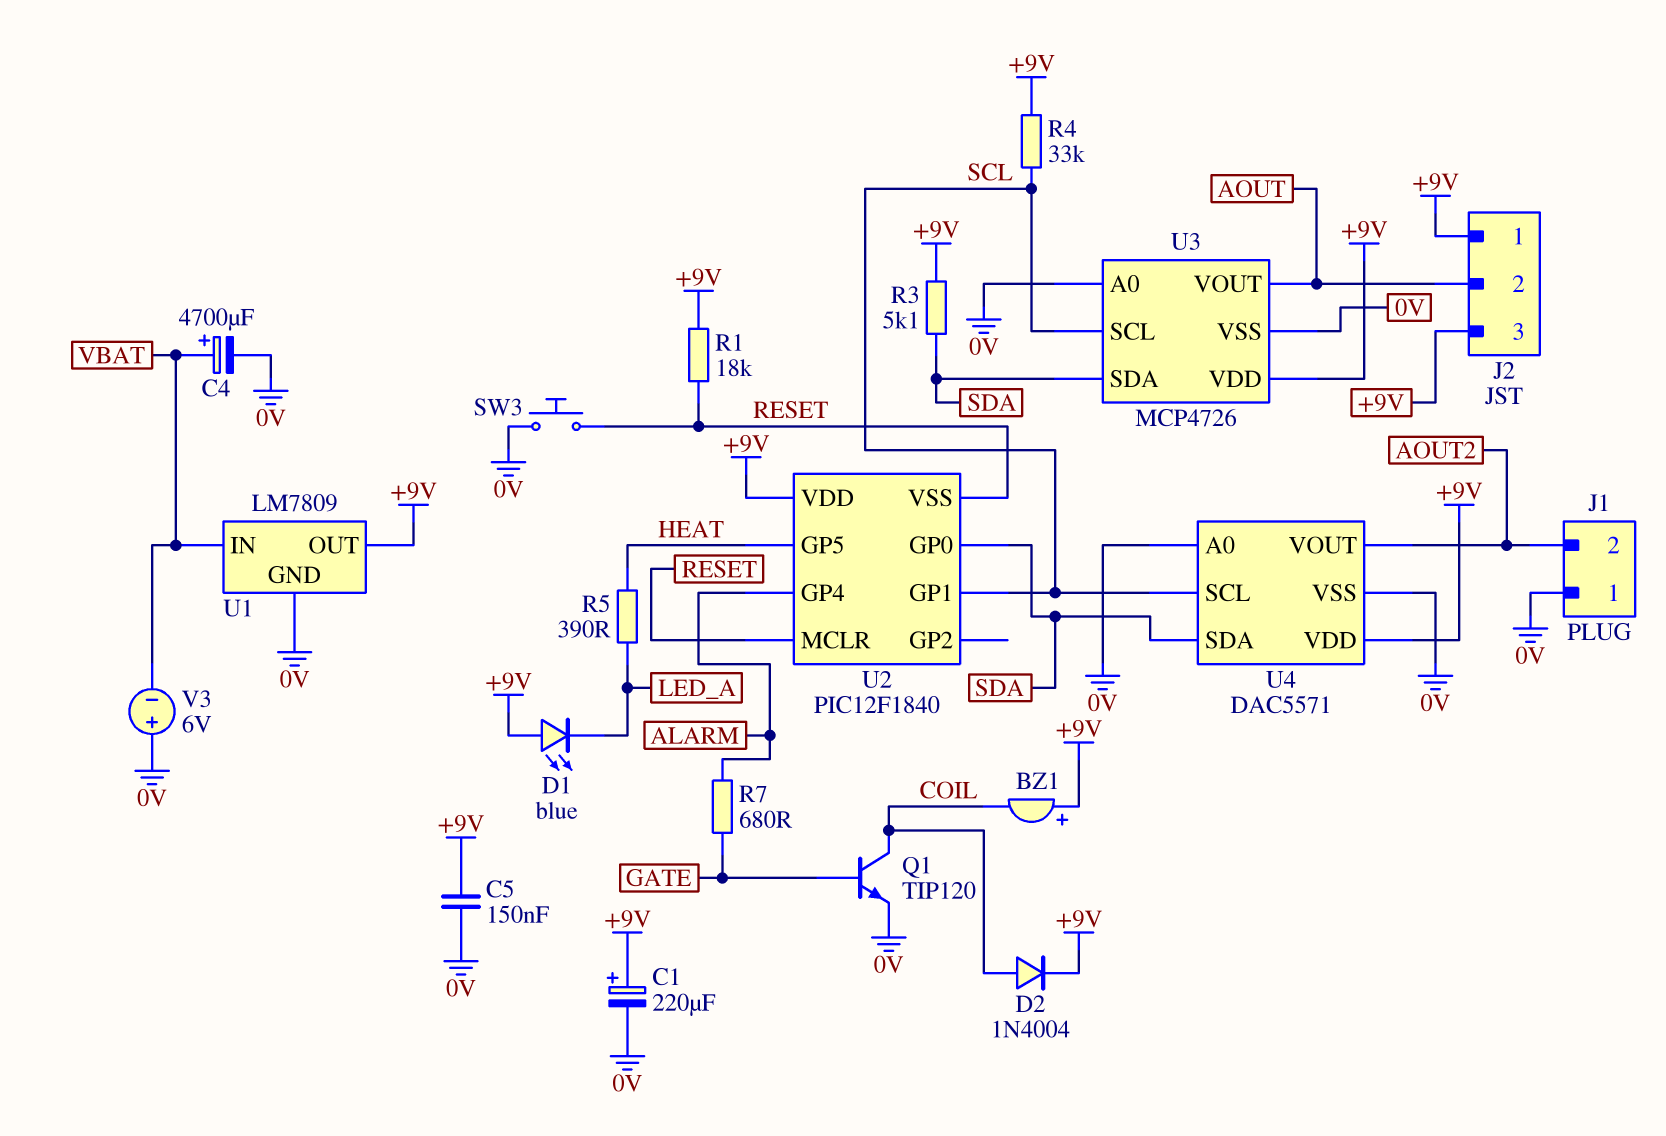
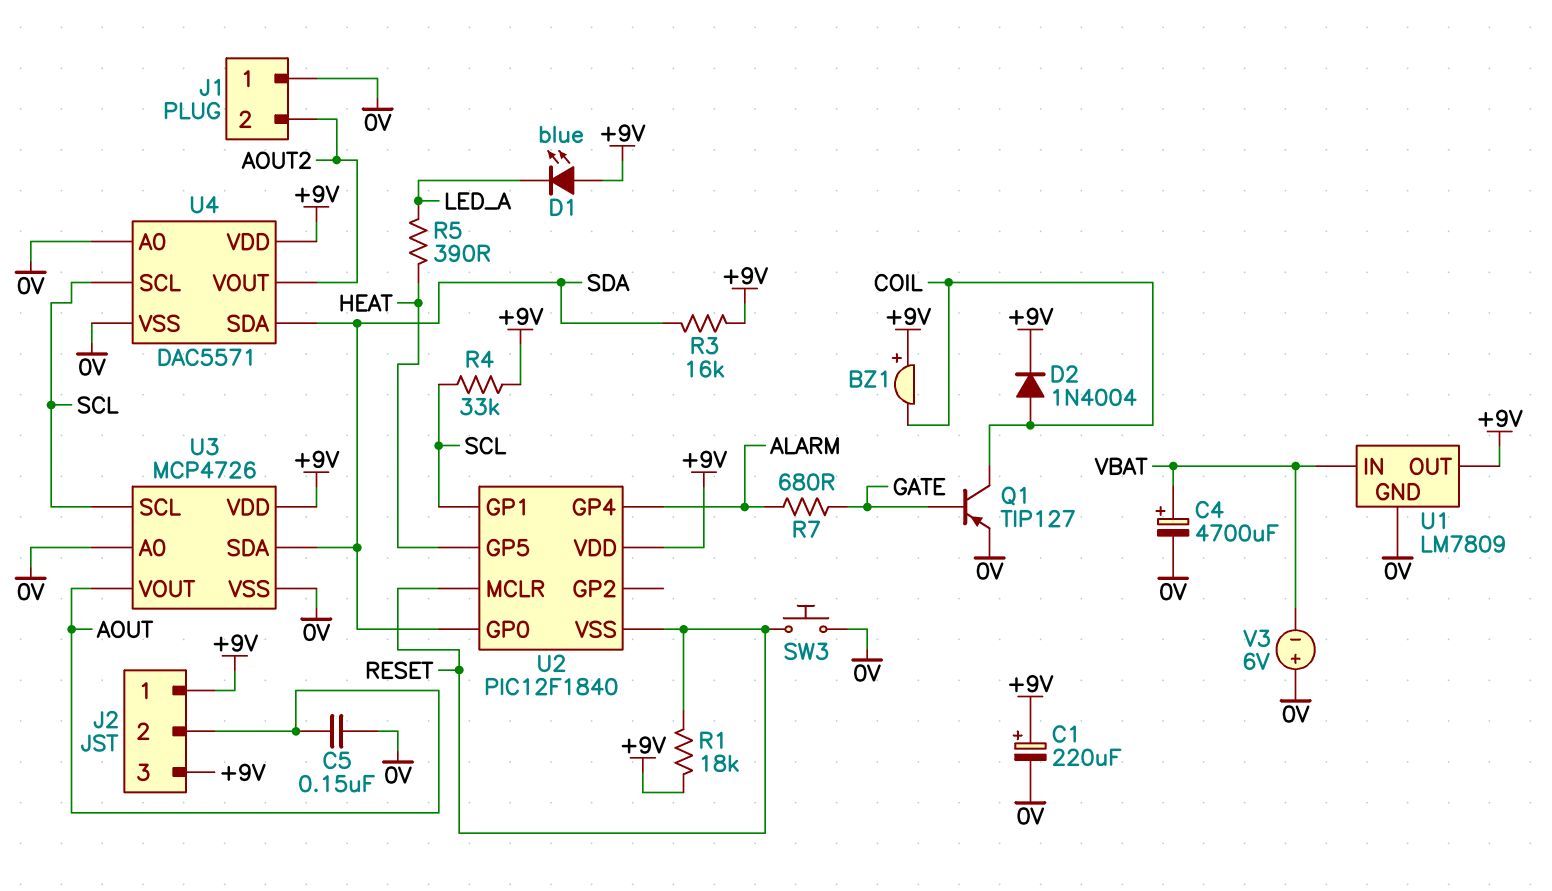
C5: 150nF (+9V, 0V) -> 150nF (0V, AOUT)
Q1: NPN TIP120 (B GATE, C COIL, E 0V) -> PNP TIP127 (B GATE, C COIL, E 0V)
R3: 5.1k (+9V, SDA) -> 16k (+9V, SDA)

